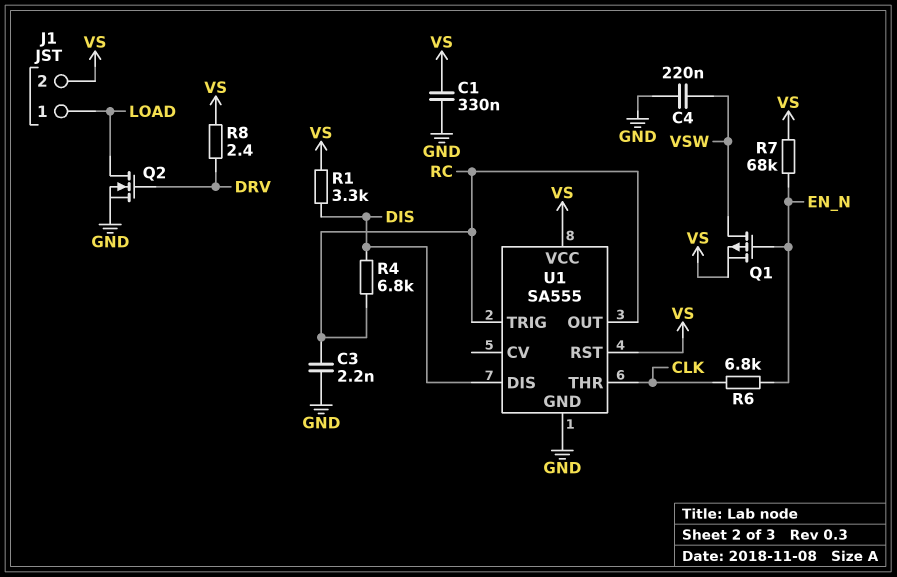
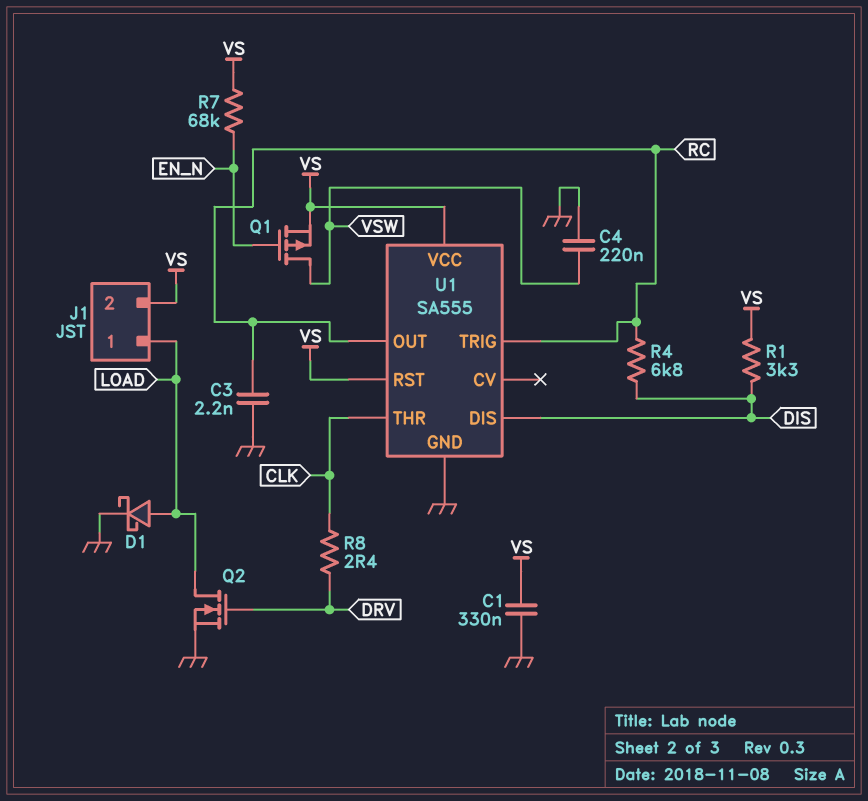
D1: none -> schottky (A LOAD, K GND)
R6: 6.8k (CLK, EN_N) -> none
R8: 2.4 (DRV, VS) -> 2.4 (CLK, DRV)

